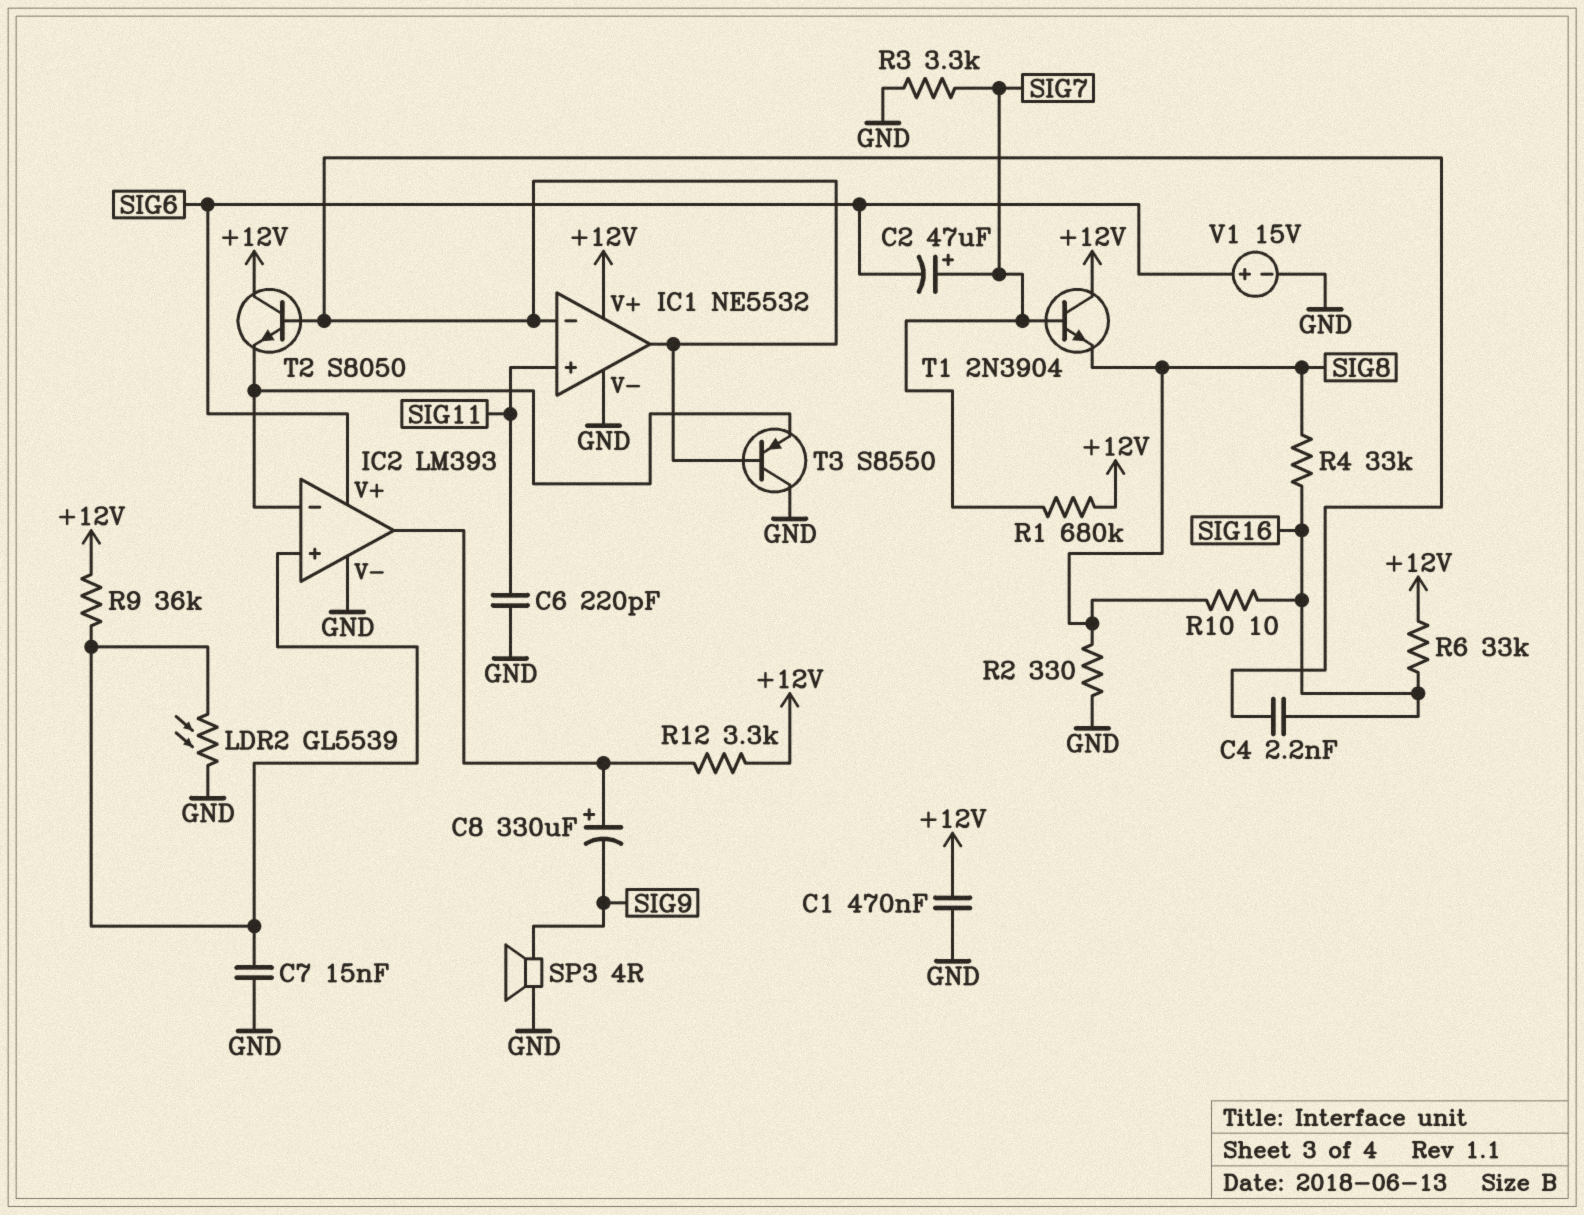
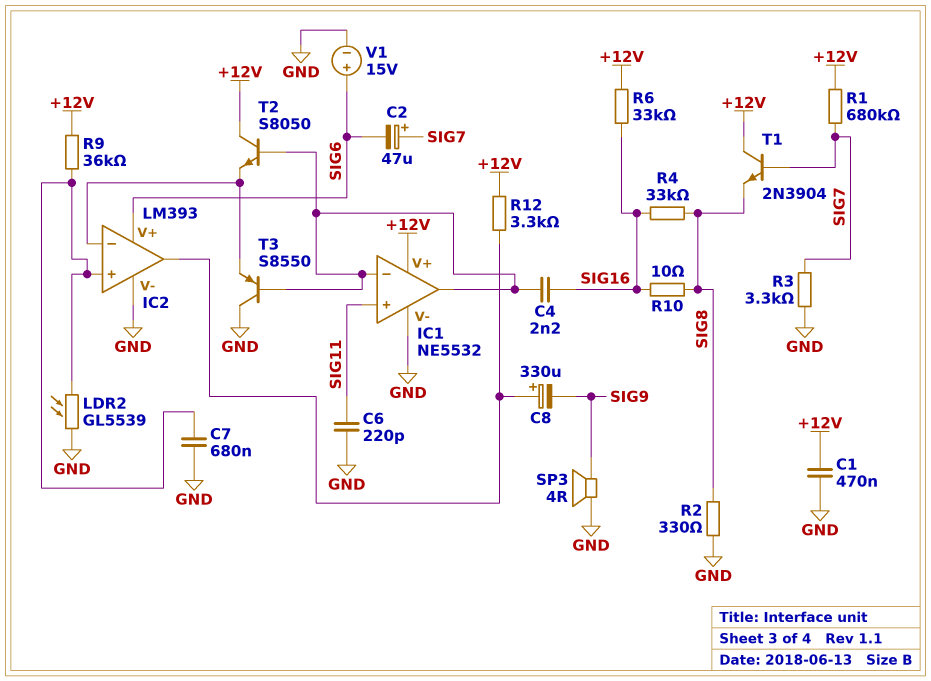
C7: 15nF (GND, IC2/in+) -> 680nF (GND, IC2/in+)

